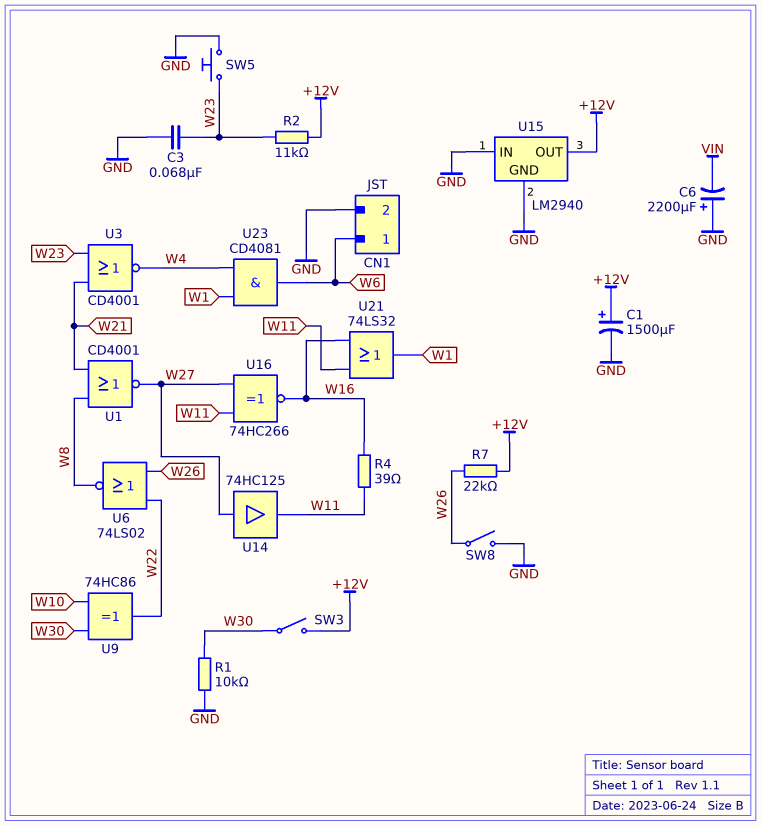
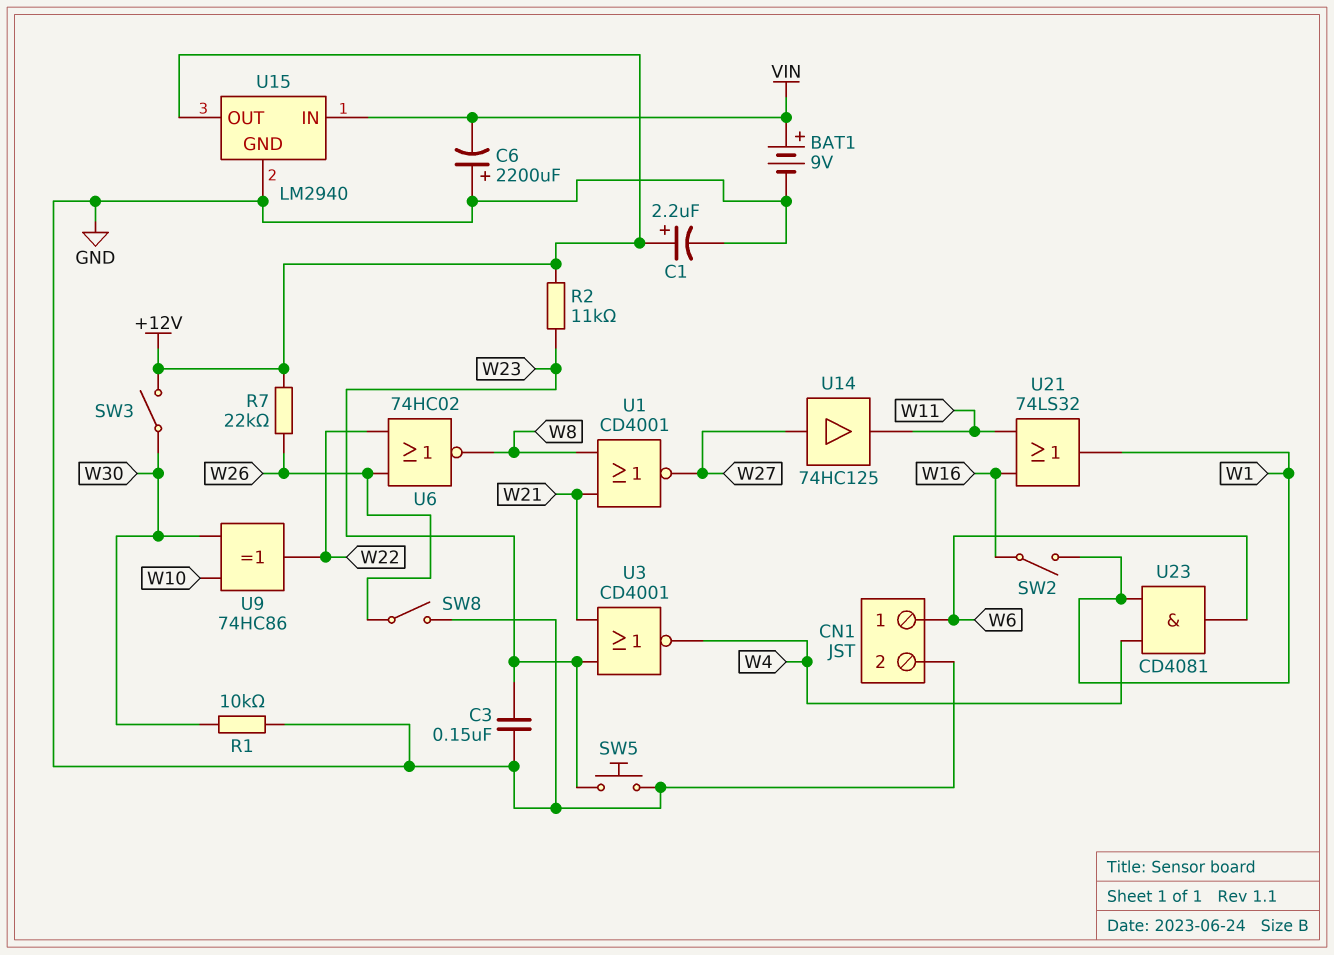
BAT1: none -> 9V (plus VIN, minus GND)
C1: 1500uF (plus +12V, minus GND) -> 2.2uF (plus +12V, minus GND)
C3: 68nF (GND, W23) -> 150nF (GND, W23)
R4: 39 (W11, W16) -> none
SW2: none -> switch (W1, W16)
U6: NOR 74LS02 (in W22, in W26, out W8) -> NOR 74HC02 (in W22, in W26, out W8)
U15 pin IN: GND -> VIN
U16: XNOR 74HC266 (in W11, in W27, out W16) -> none

